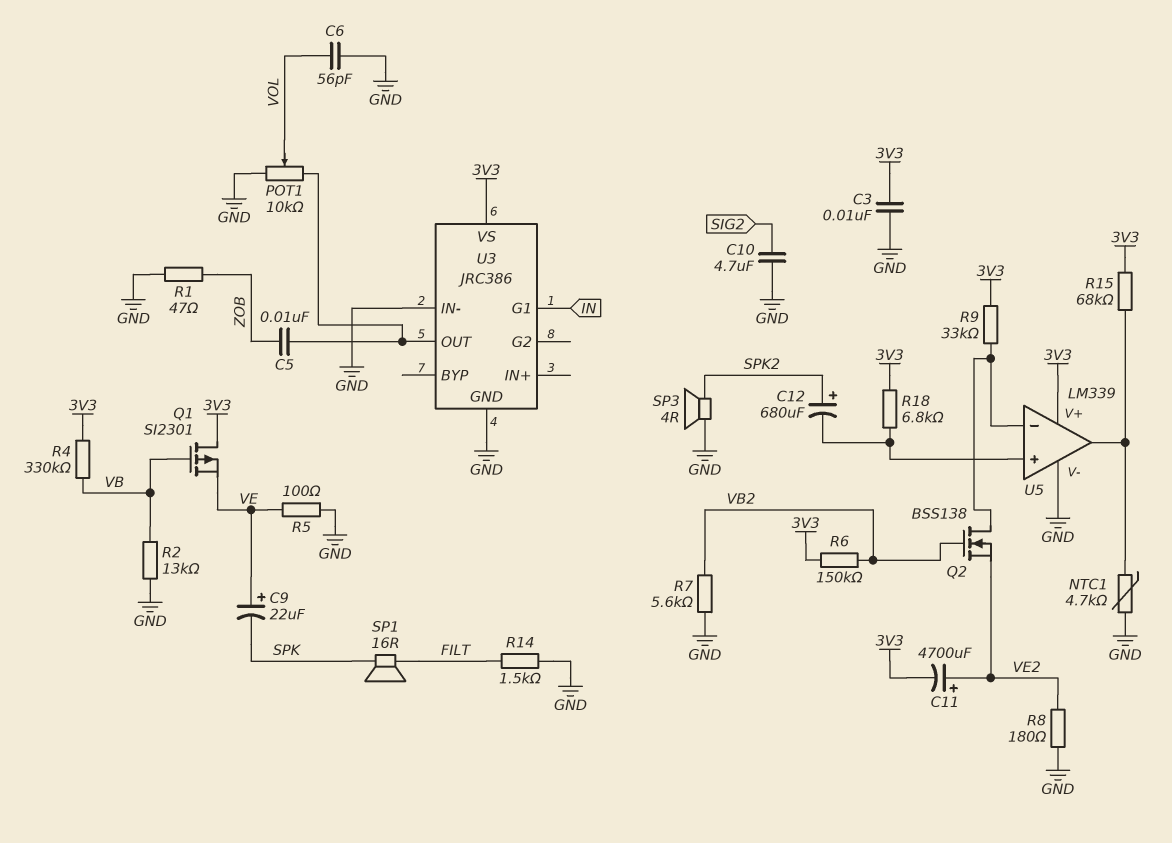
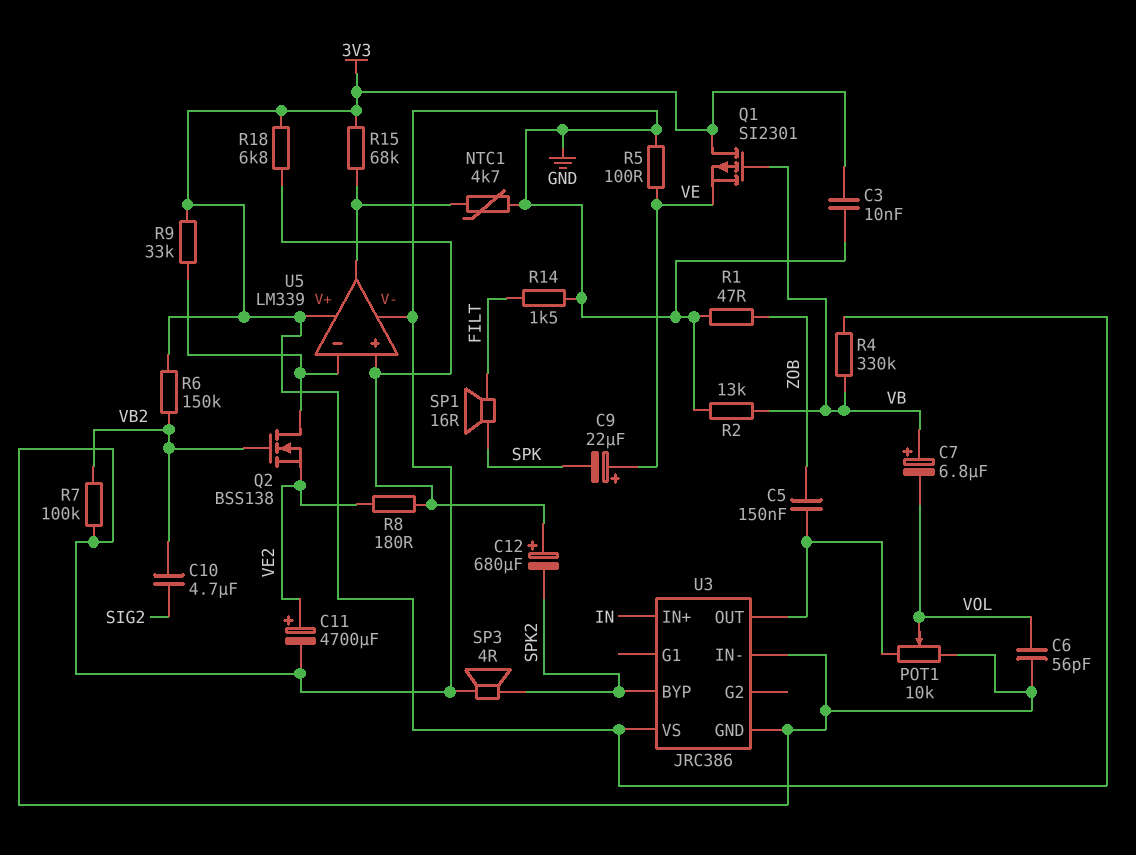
C5: 10nF (U3/OUT, ZOB) -> 150nF (U3/OUT, ZOB)
C7: none -> 6.8uF (plus VB, minus VOL)
C10: 4.7uF (GND, SIG2) -> 4.7uF (SIG2, VB2)
C11: 4700uF (plus VE2, minus 3V3) -> 4700uF (plus VE2, minus GND)
C12: 680uF (plus SPK2, minus U5/in+) -> 680uF (plus U5/in+, minus SPK2)
R7: 5.6k (GND, VB2) -> 100k (GND, VB2)
R8: 180 (GND, VE2) -> 180 (U5/in+, VE2)
U3 pin BYP: none -> SPK2
U3 pin G1: IN -> none
U3 pin IN+: none -> IN

